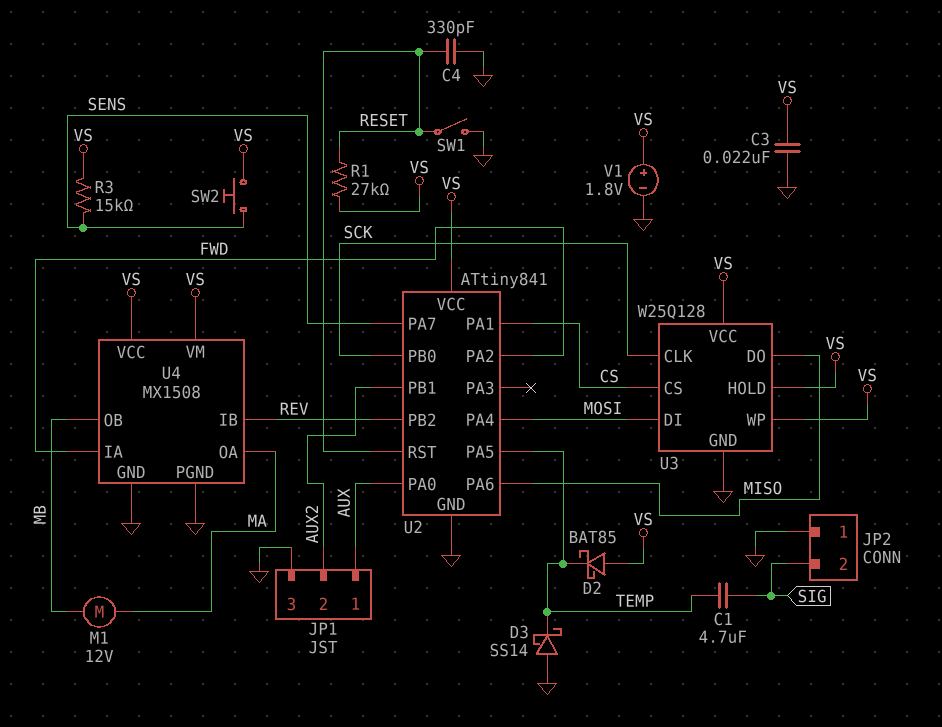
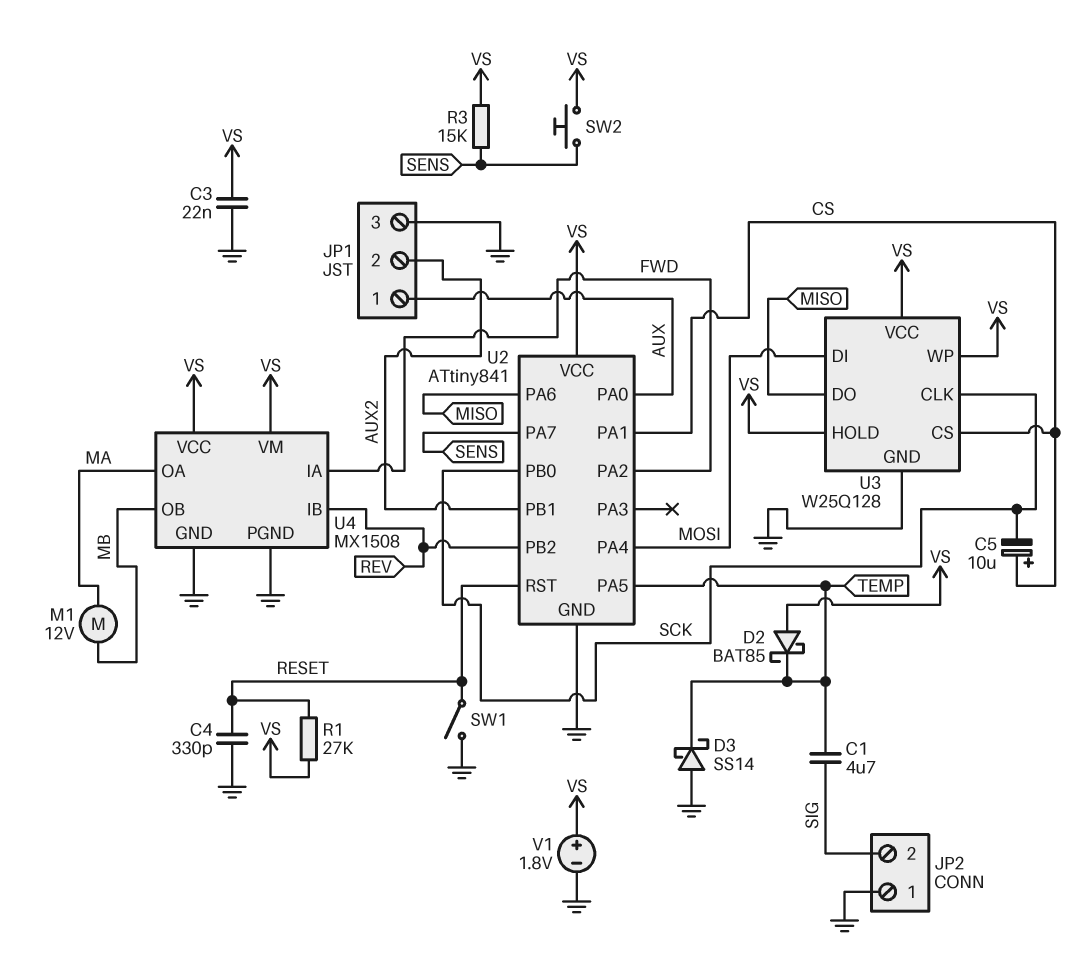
C5: none -> 10uF (plus CS, minus SCK)

